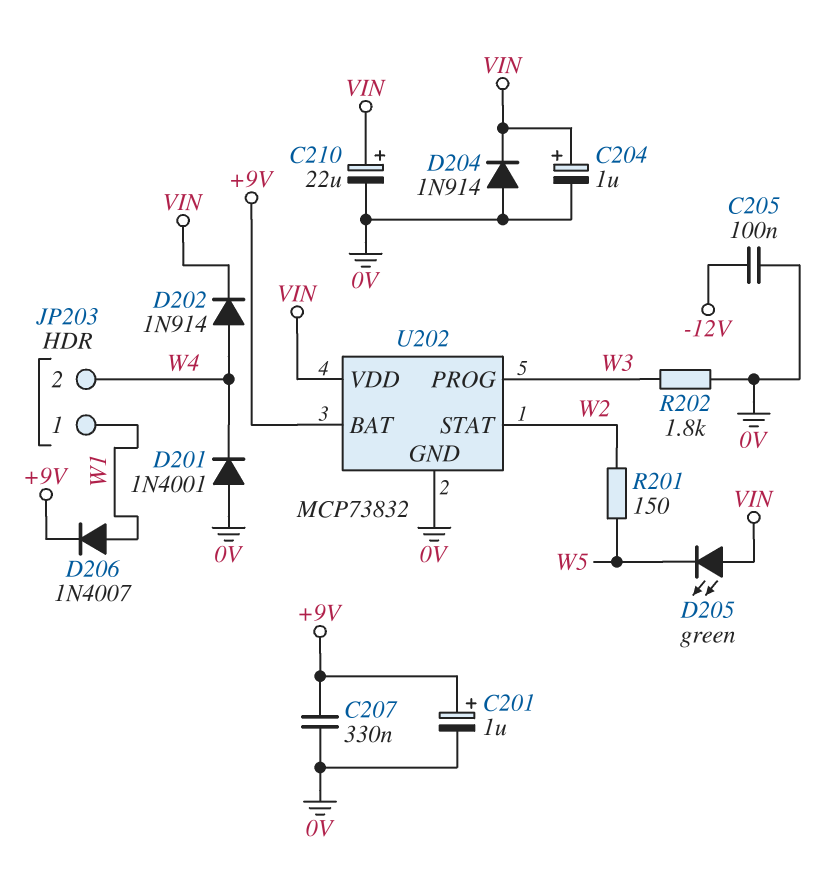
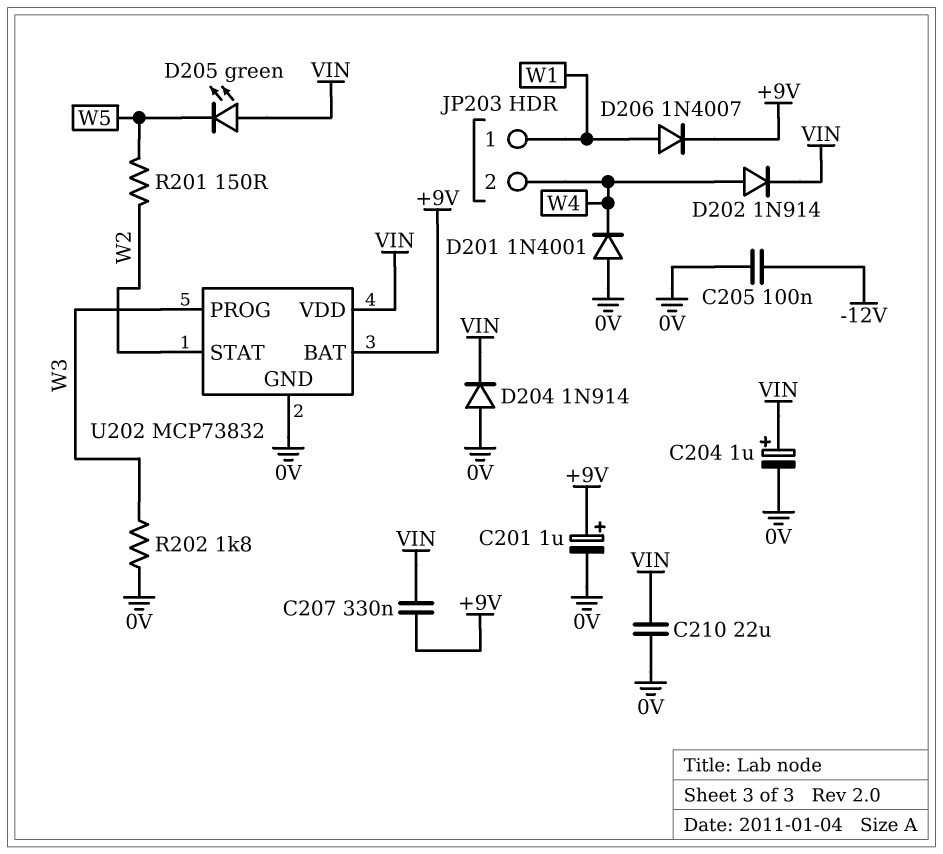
C207: 330nF (+9V, 0V) -> 330nF (+9V, VIN)
C210: 22uF (plus VIN, minus 0V) -> 22uF (0V, VIN)

